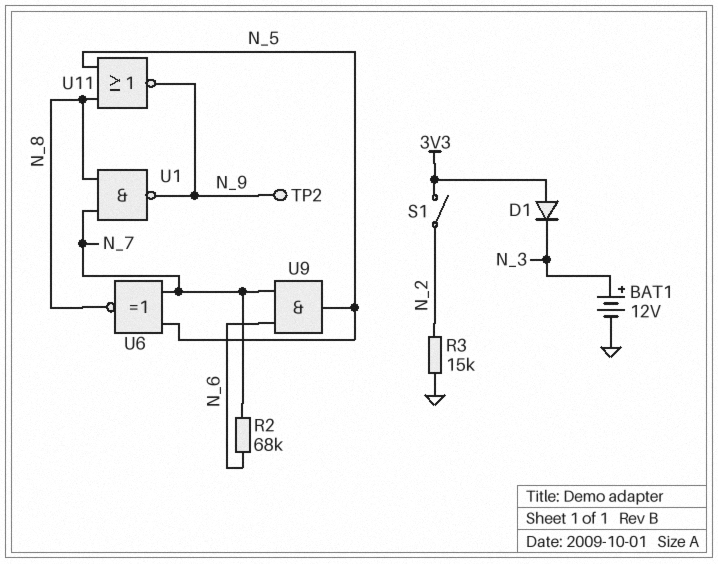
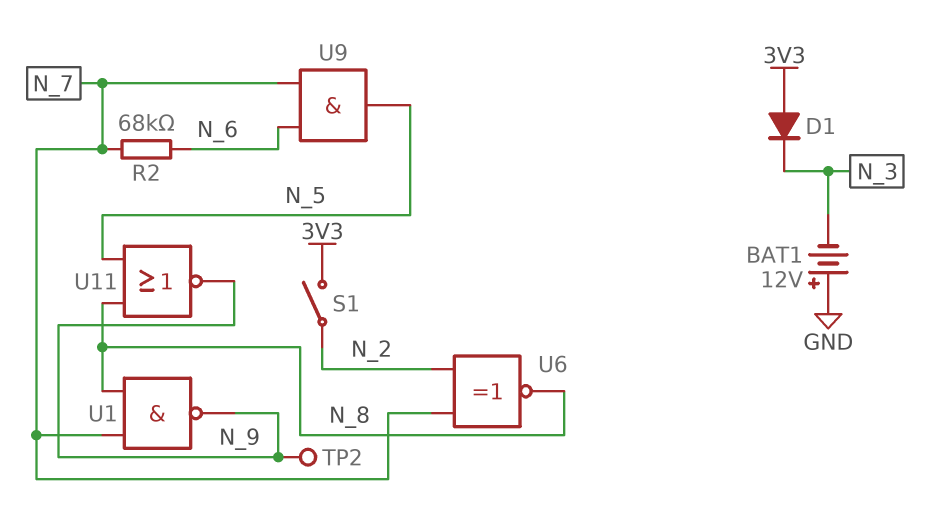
BAT1: 12V (plus N_3, minus GND) -> 12V (plus GND, minus N_3)
R3: 15k (GND, N_2) -> none
U6: XNOR (in N_5, in N_7, out N_8) -> XNOR (in N_2, in N_7, out N_8)

